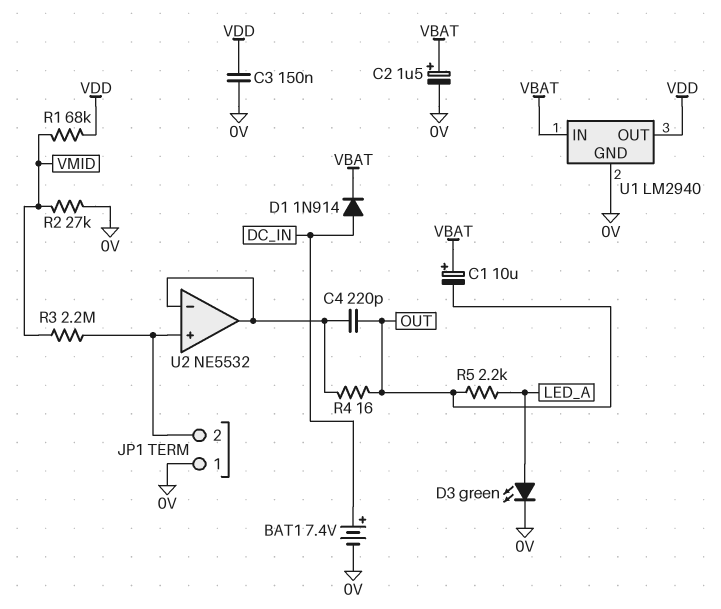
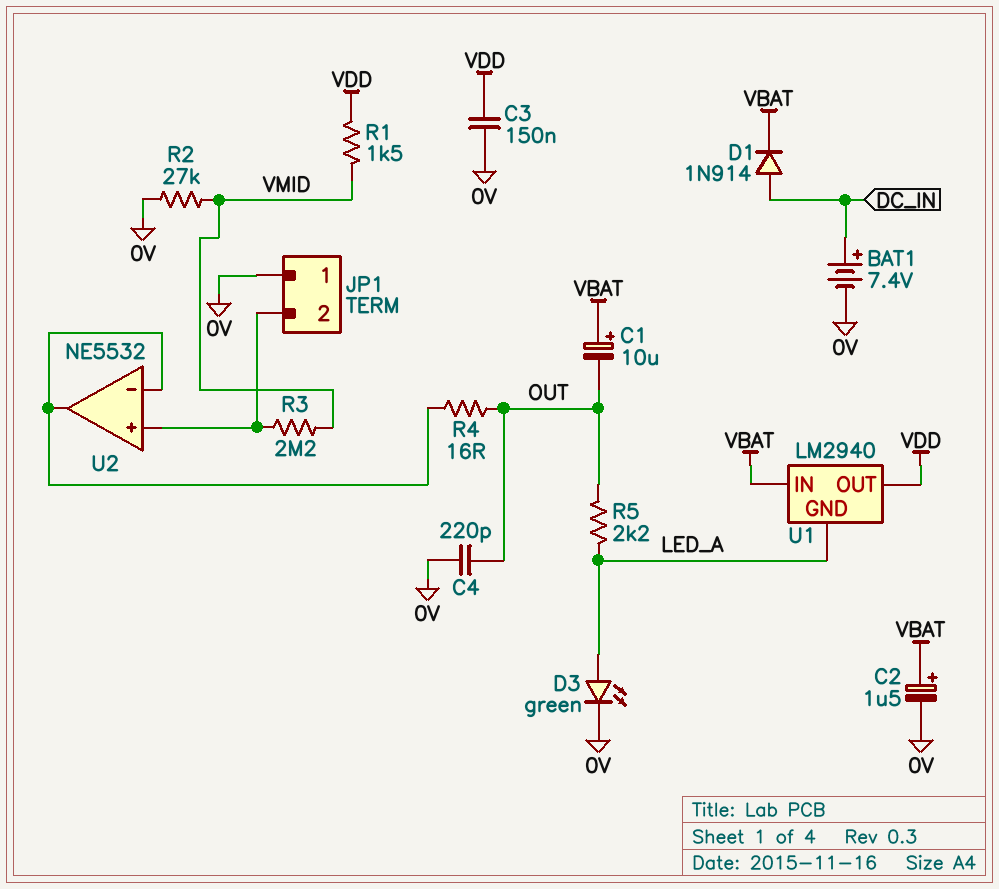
C4: 220pF (OUT, U2/in-) -> 220pF (0V, OUT)
R1: 68k (VDD, VMID) -> 1.5k (VDD, VMID)
U1 pin GND: 0V -> LED_A

